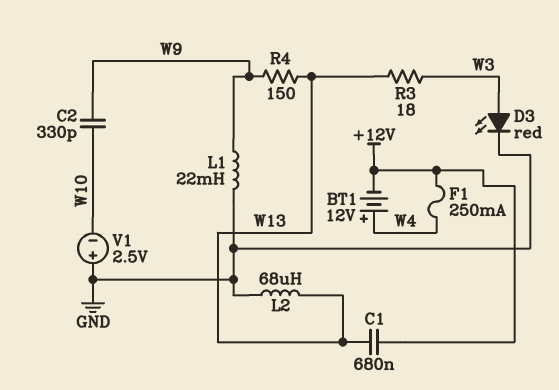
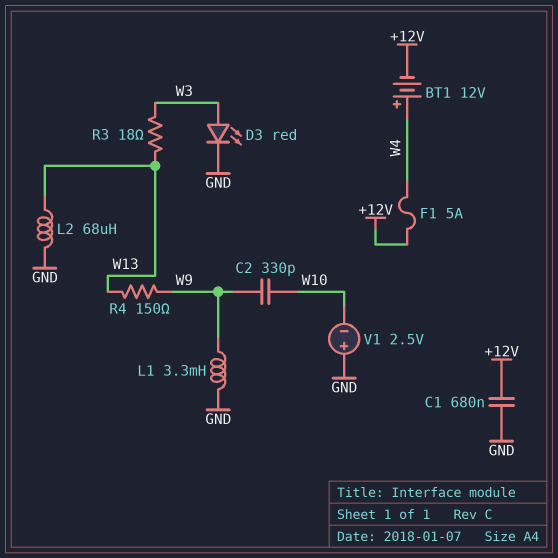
C1: 680nF (+12V, W13) -> 680nF (+12V, GND)
F1: 250mA (+12V, W4) -> 5A (+12V, W4)
L1: 22mH (GND, W9) -> 3.3mH (GND, W9)

